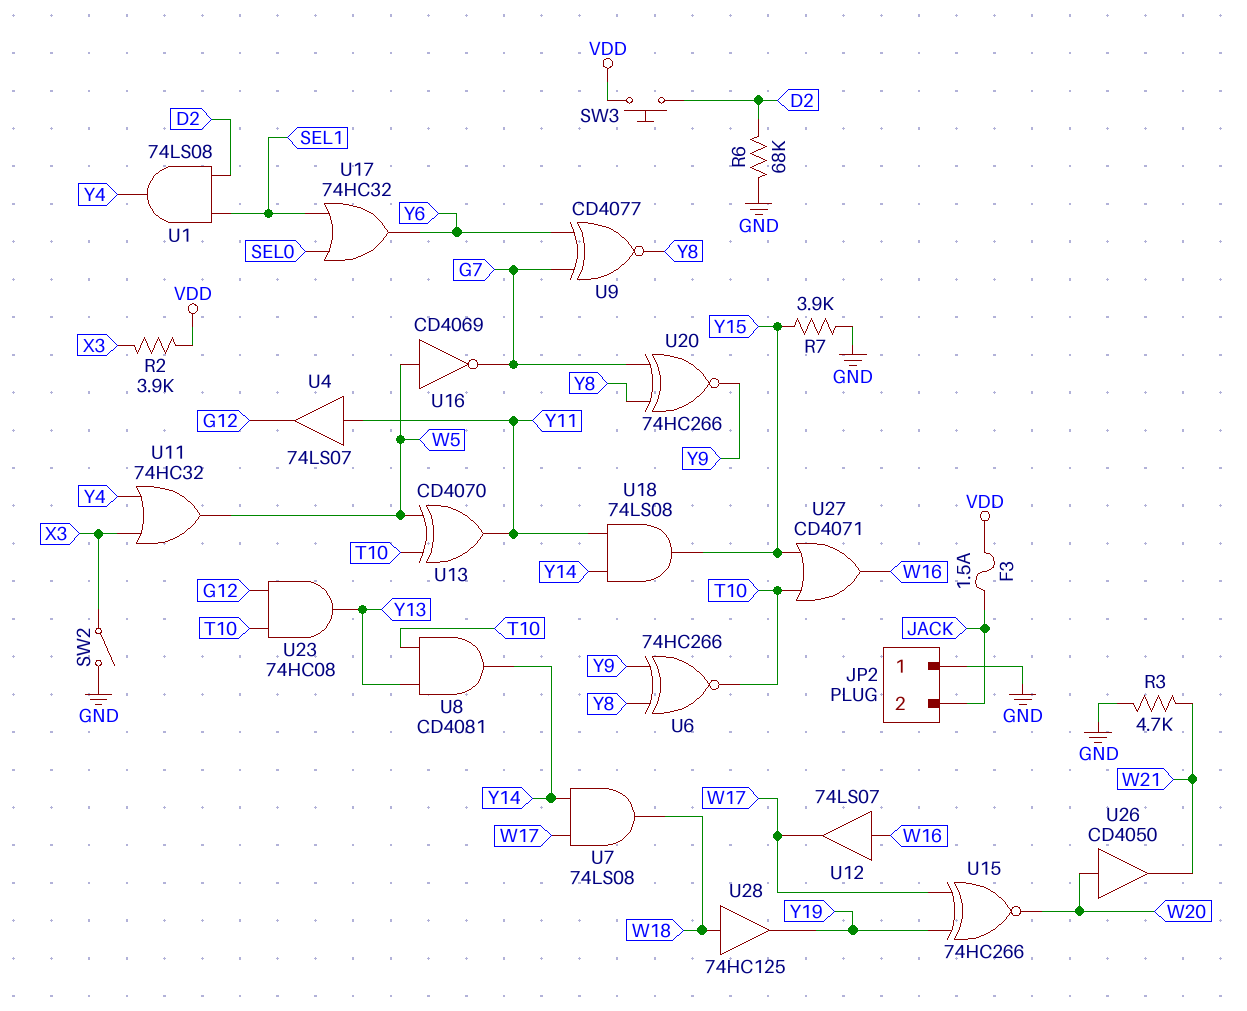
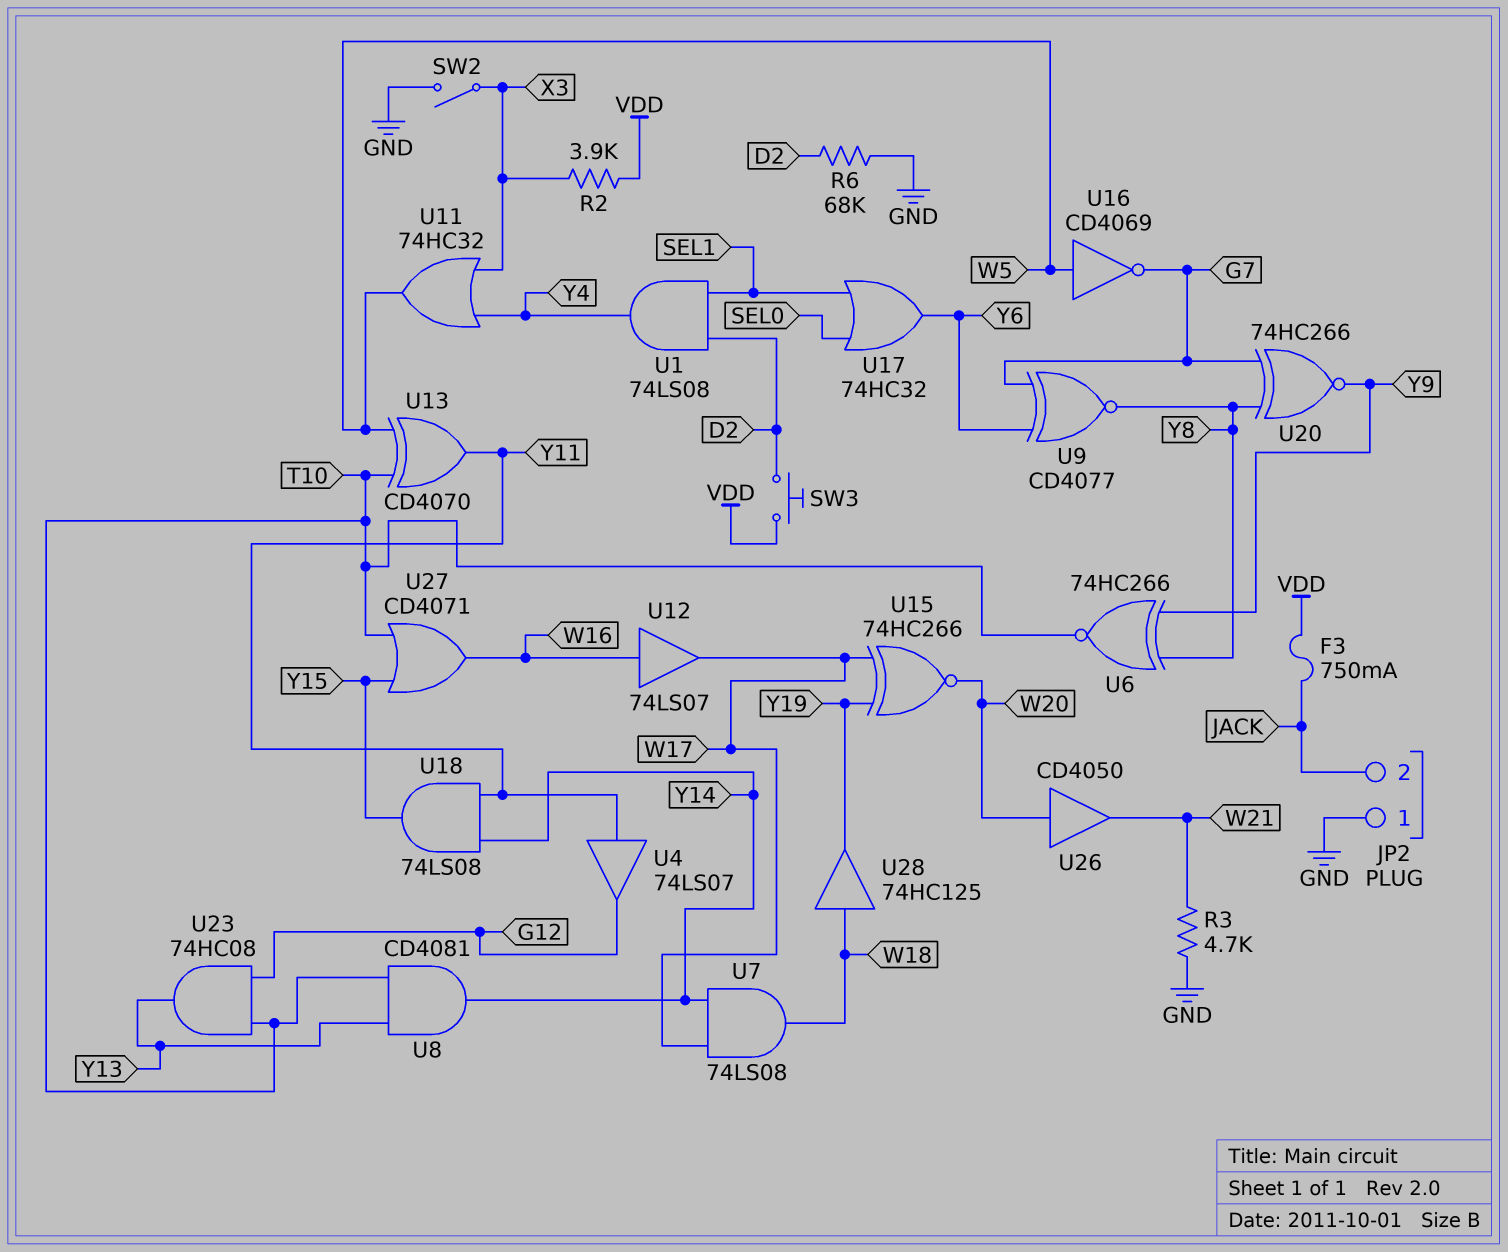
F3: 1.5A (JACK, VDD) -> 750mA (JACK, VDD)
R7: 3.9k (GND, Y15) -> none

